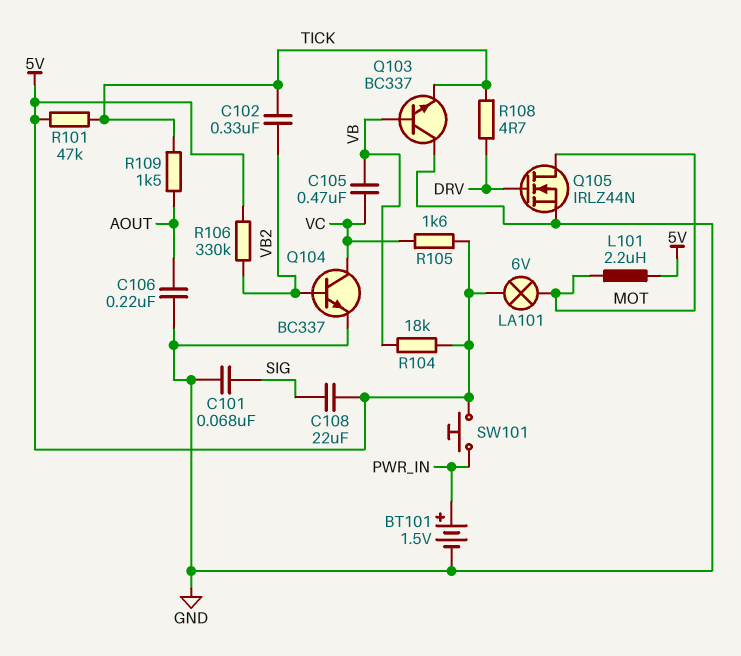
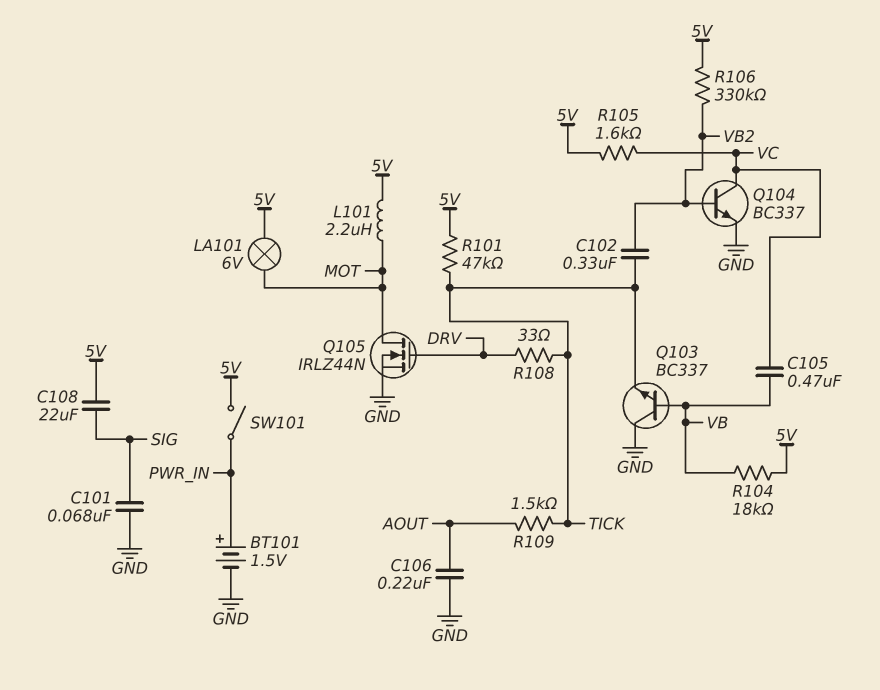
R108: 4.7 (DRV, TICK) -> 33 (DRV, TICK)
SW101: button (5V, PWR_IN) -> switch (5V, PWR_IN)

